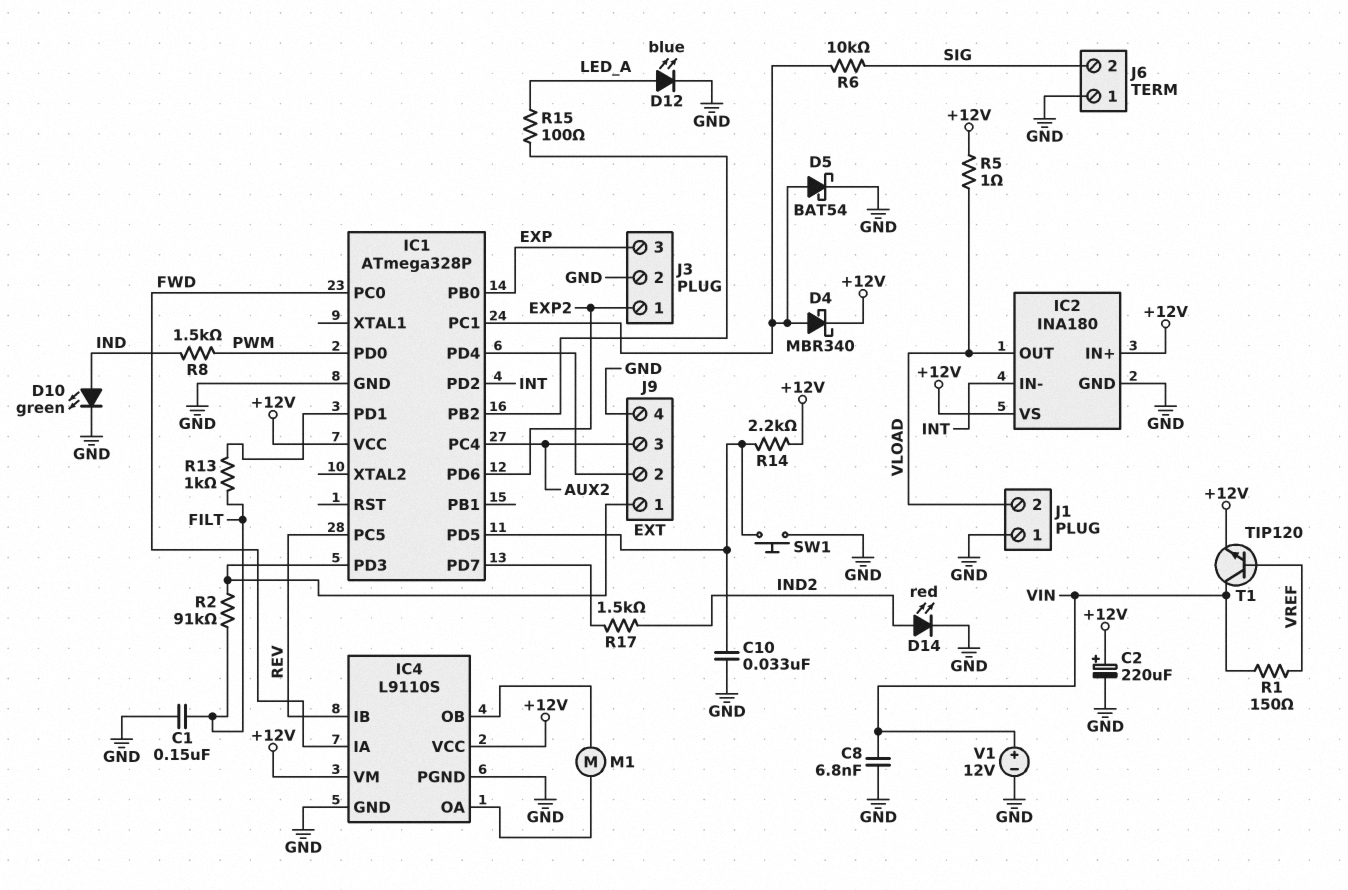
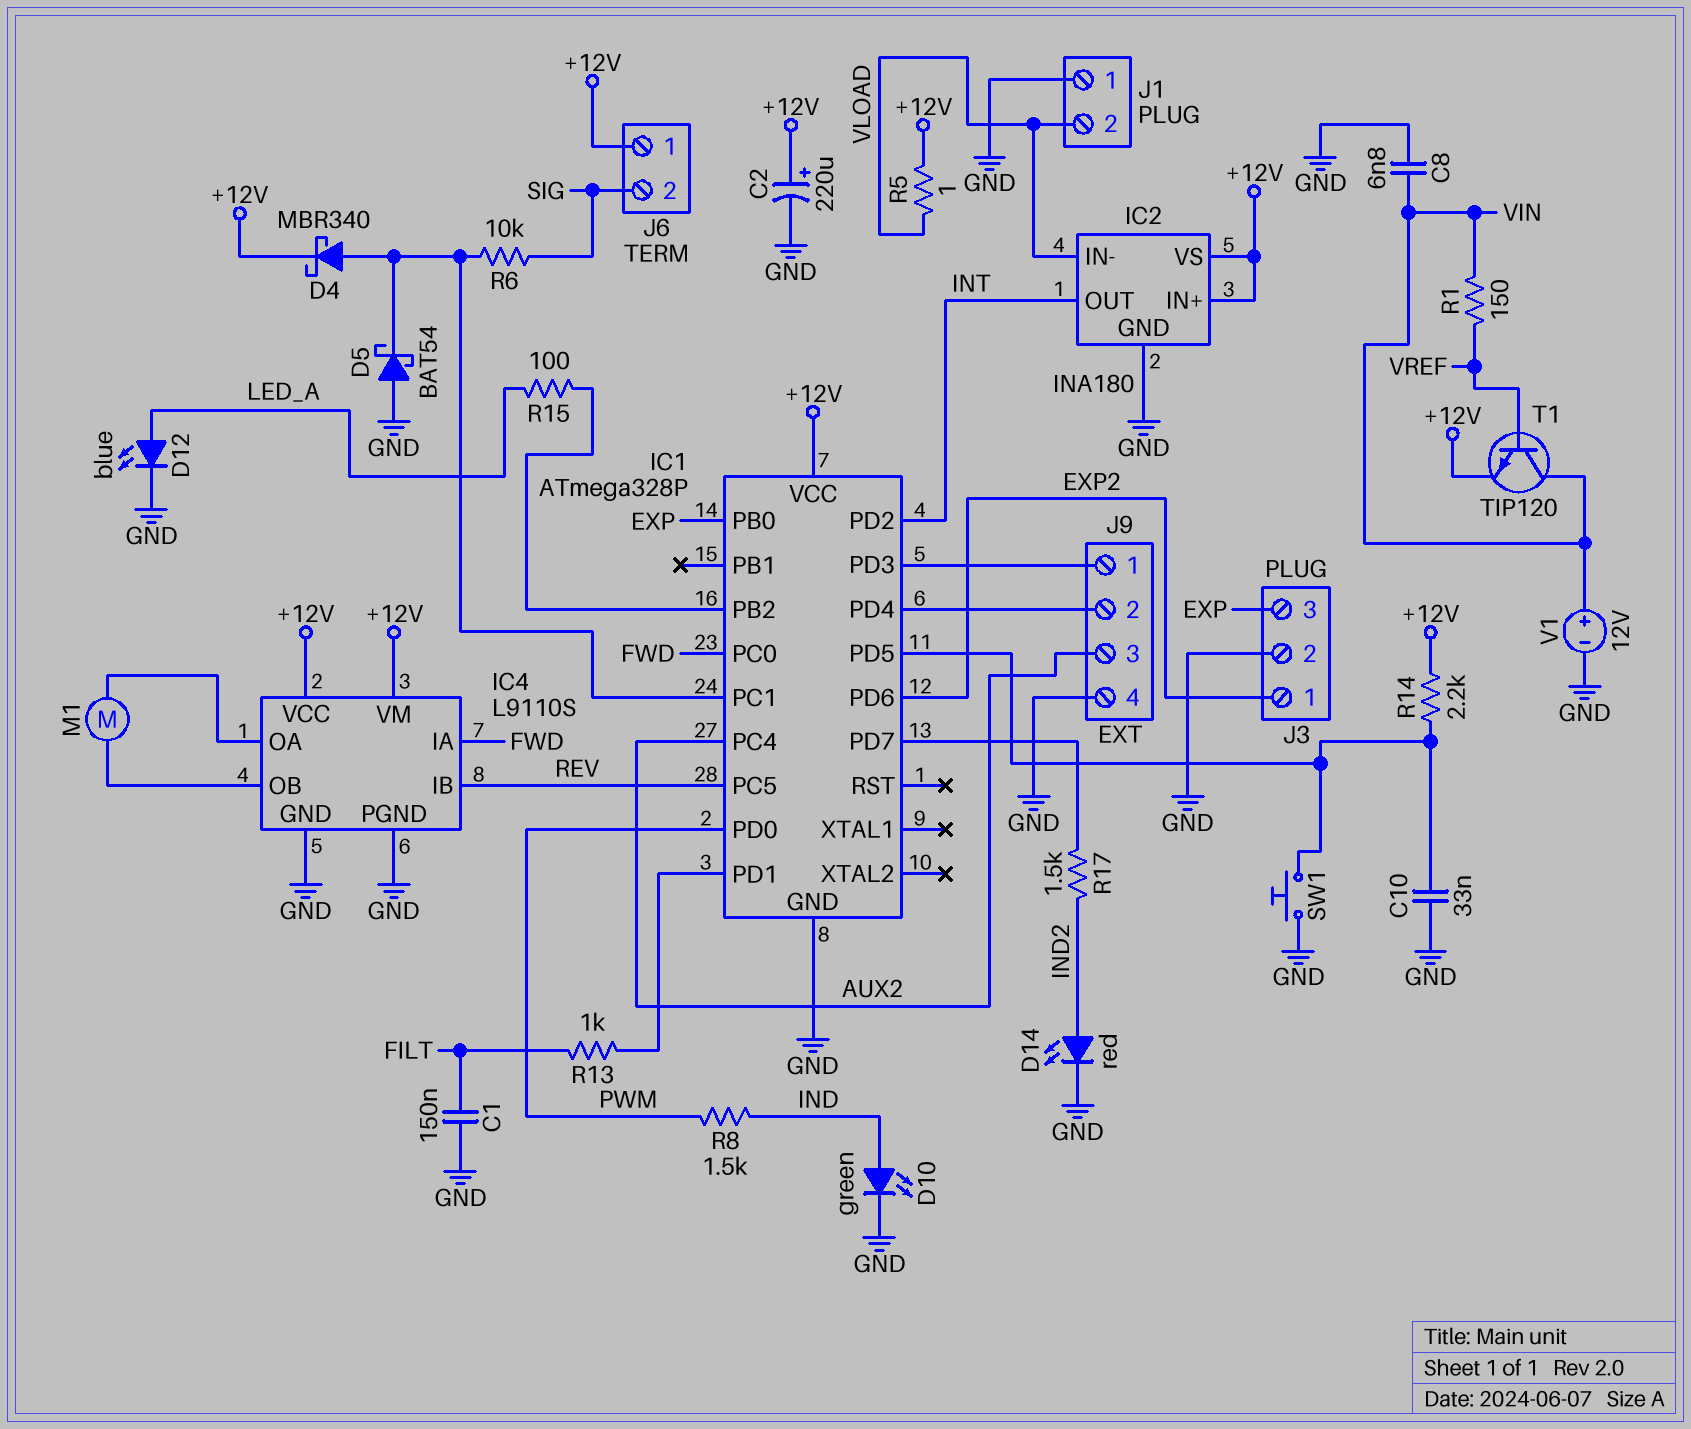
D5: schottky BAT54 (A IC1/PC1, K GND) -> schottky BAT54 (A GND, K IC1/PC1)
IC2 pin IN-: INT -> VLOAD
IC2 pin OUT: VLOAD -> INT
J6 pin 1: GND -> +12V
R2: 91k (FILT, IC1/PD3) -> none

